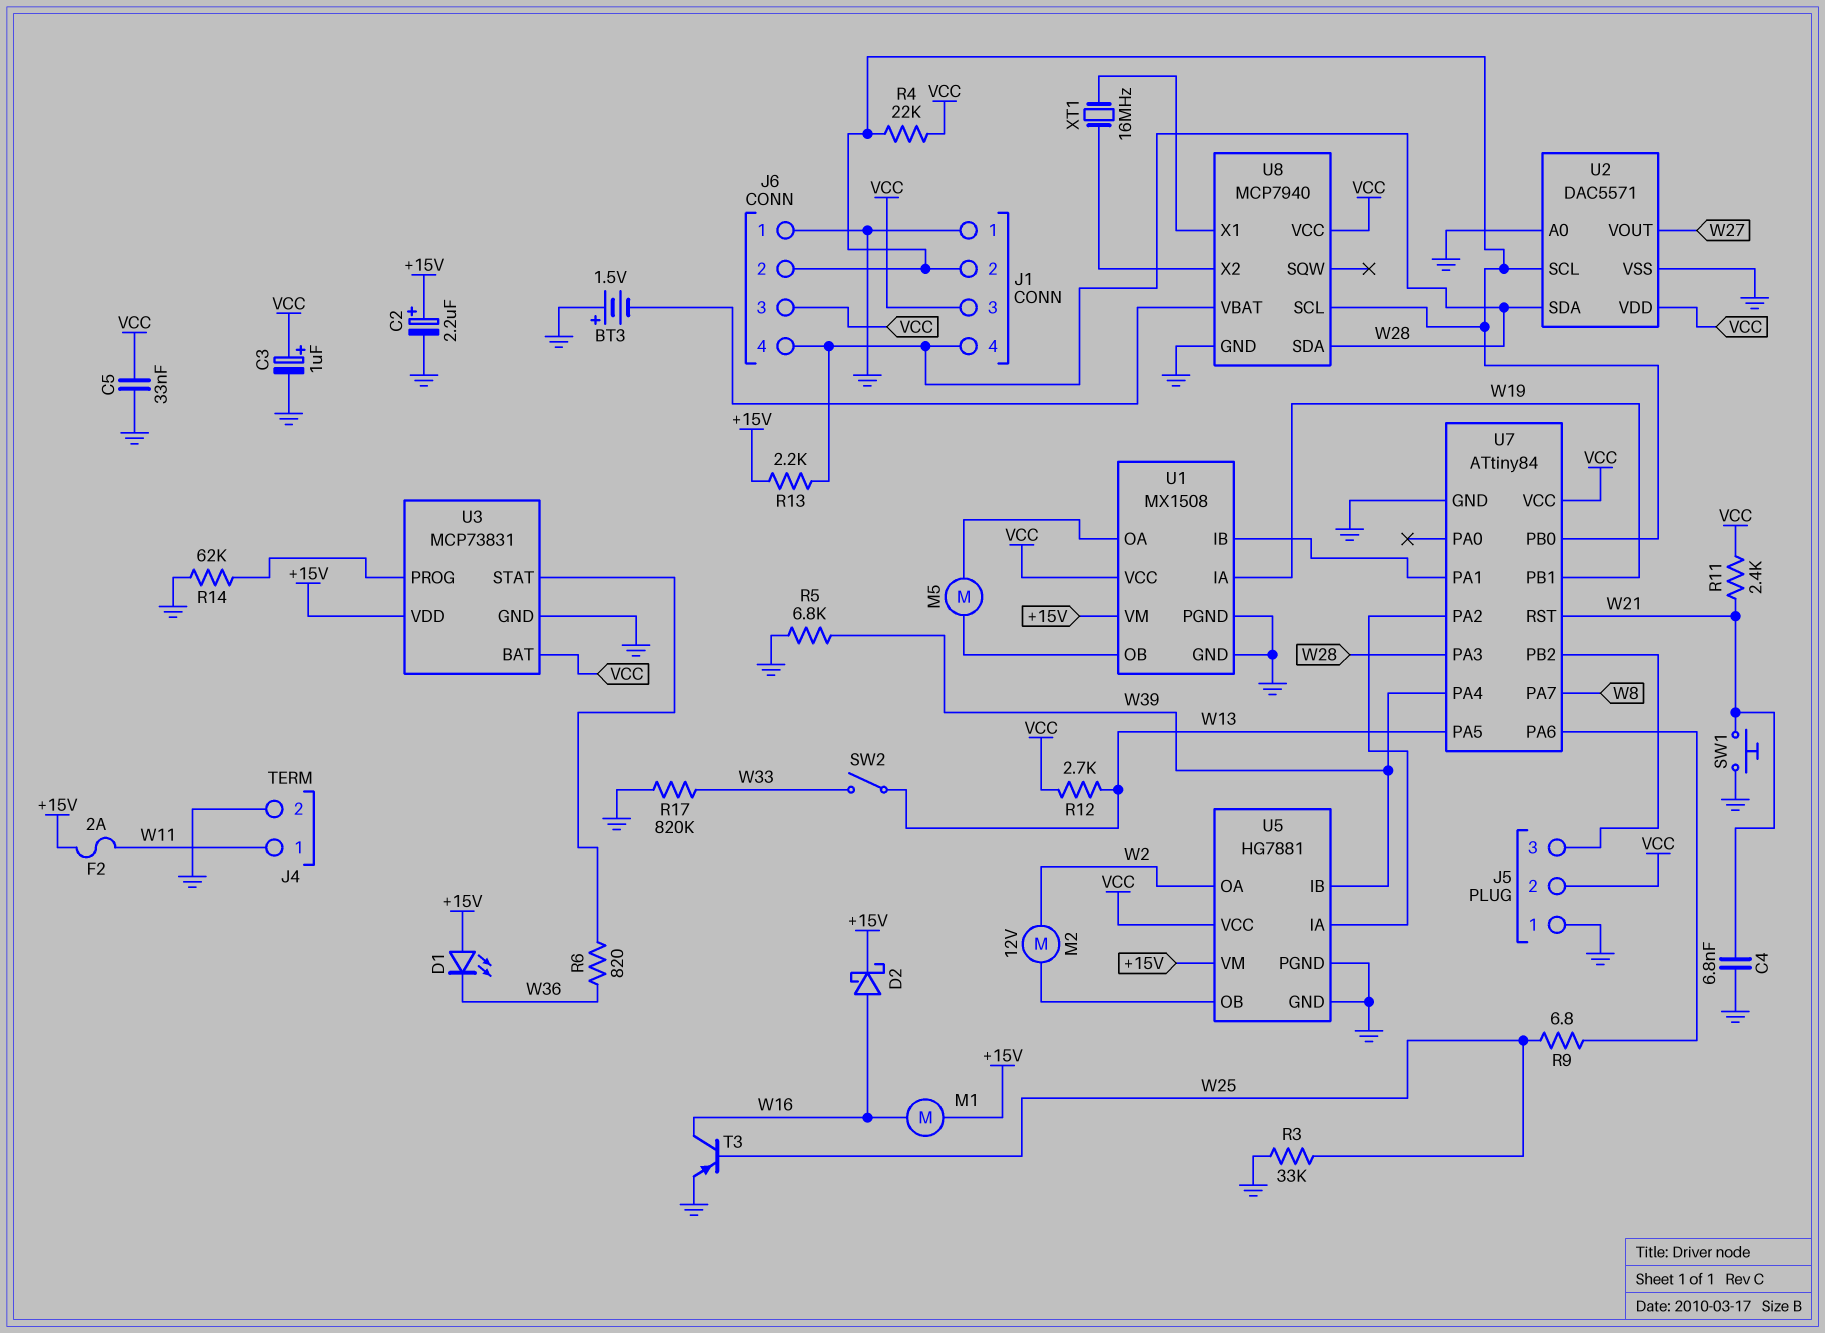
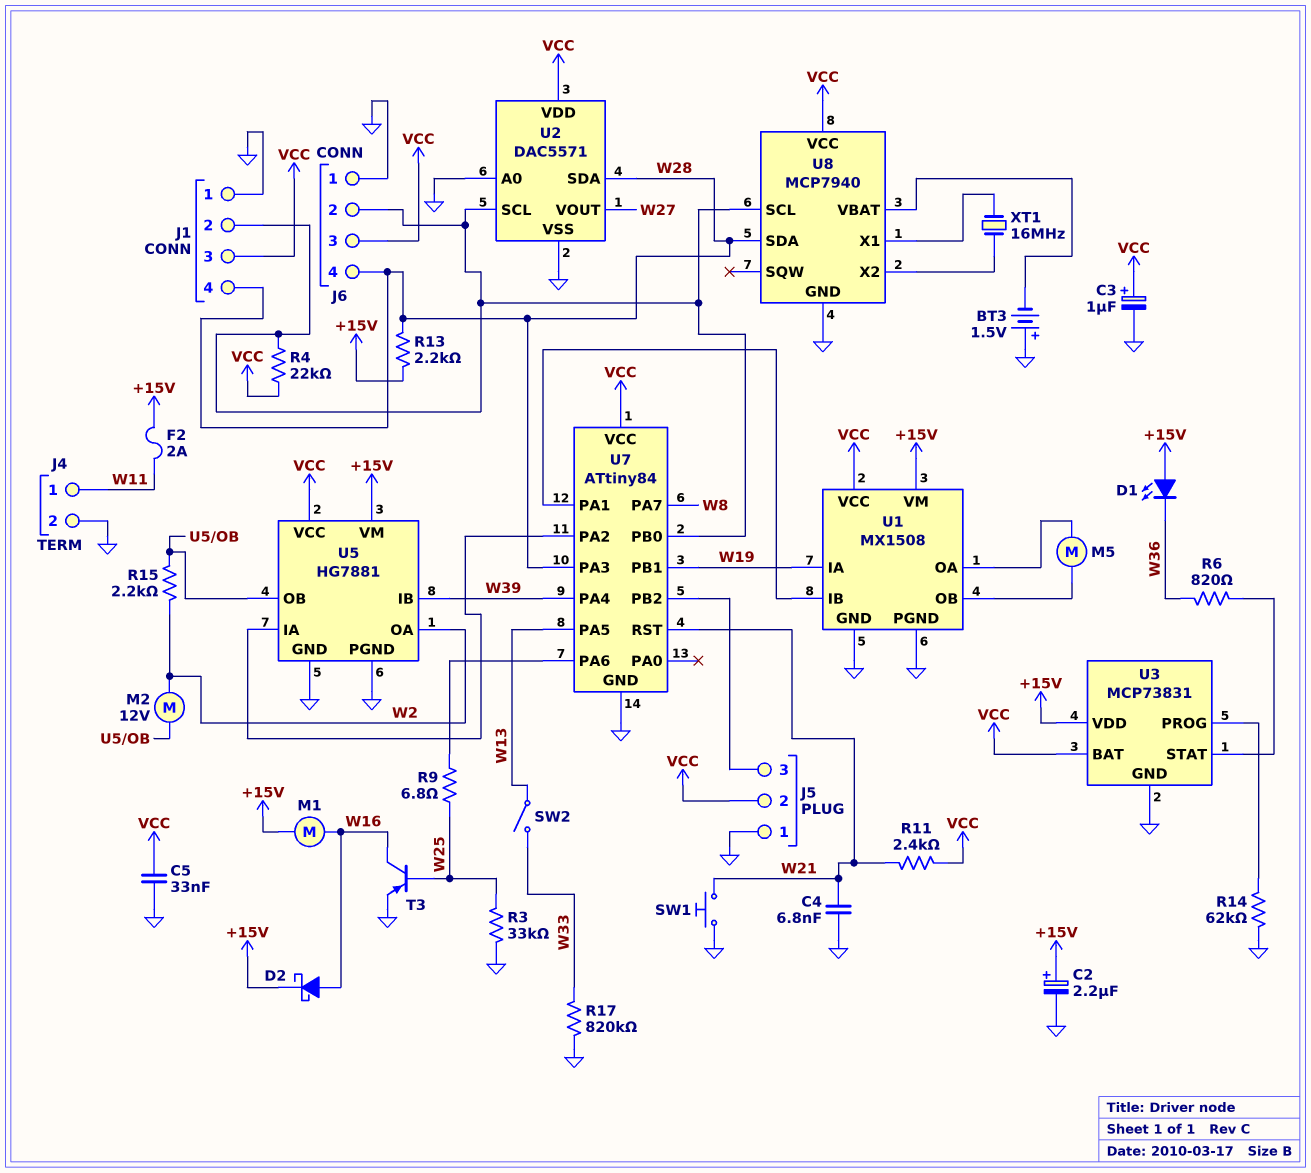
R5: 6.8k (GND, W39) -> none
R12: 2.7k (VCC, W13) -> none
R15: none -> 2.2k (U5/OB, W2)

